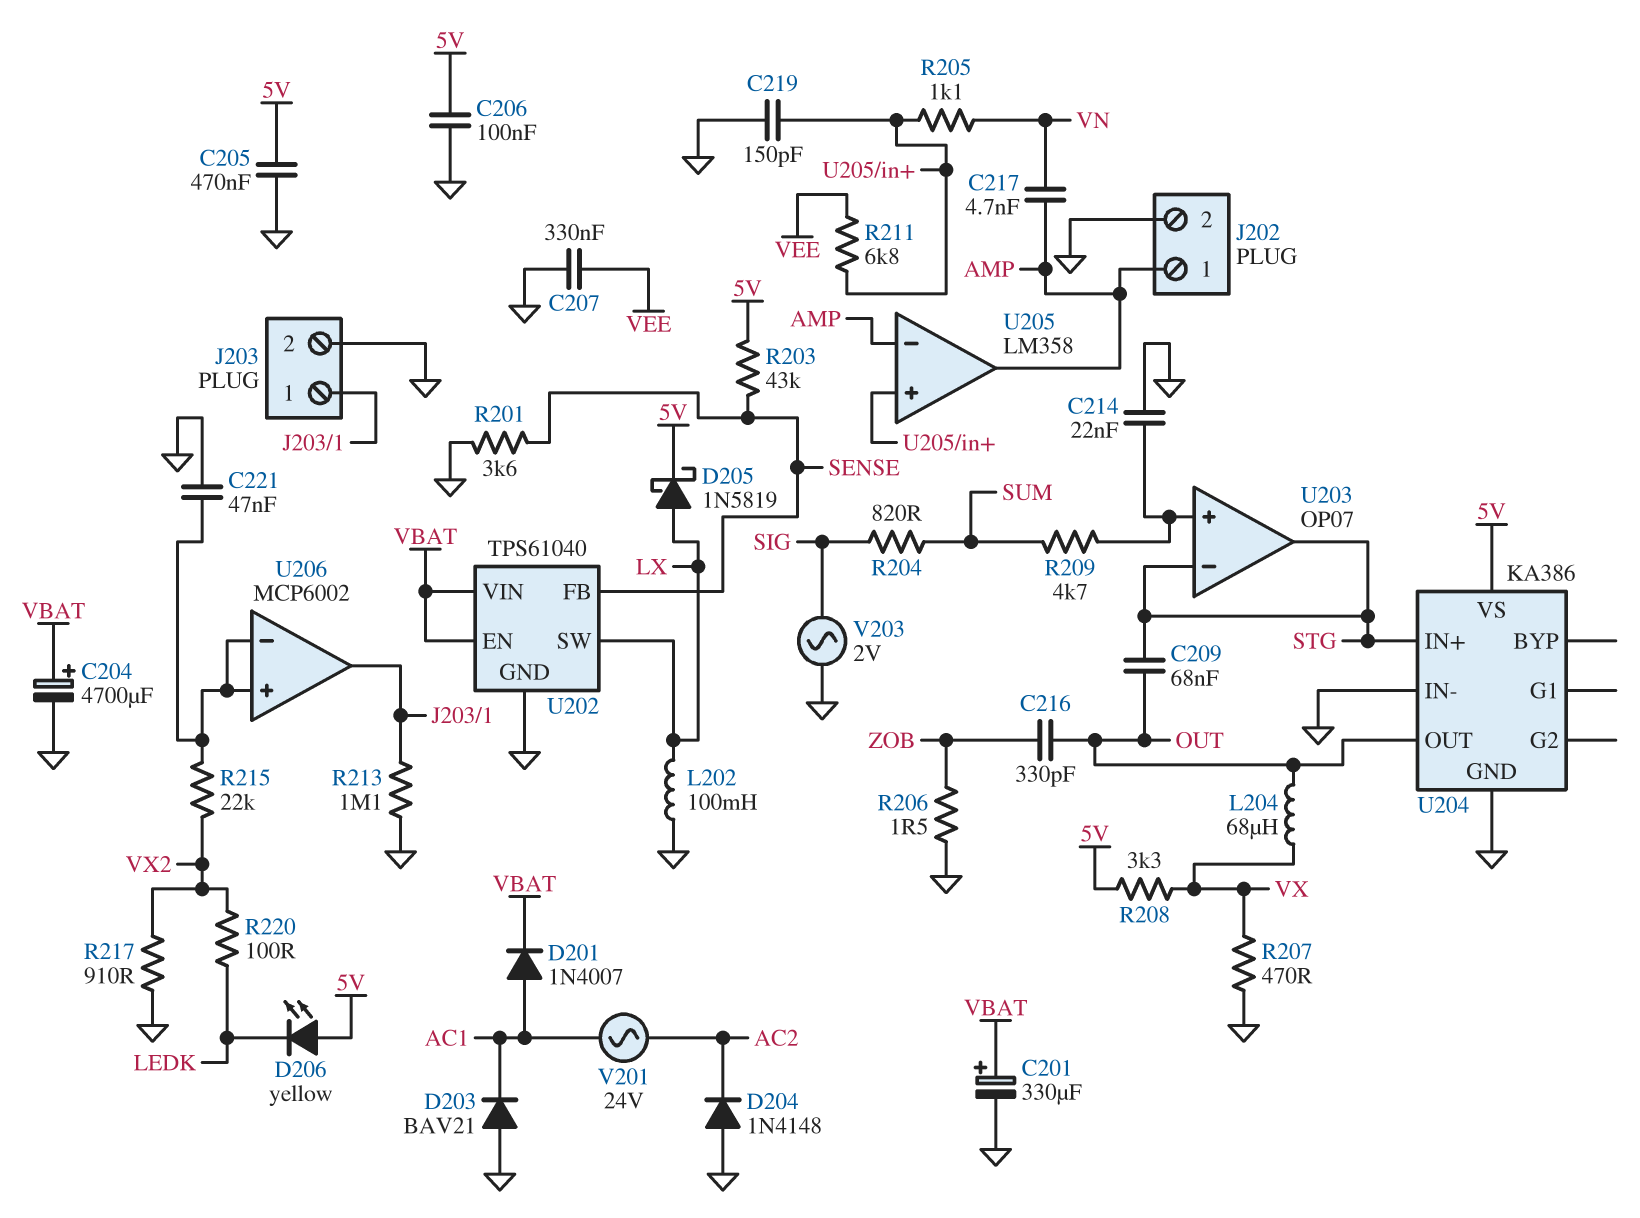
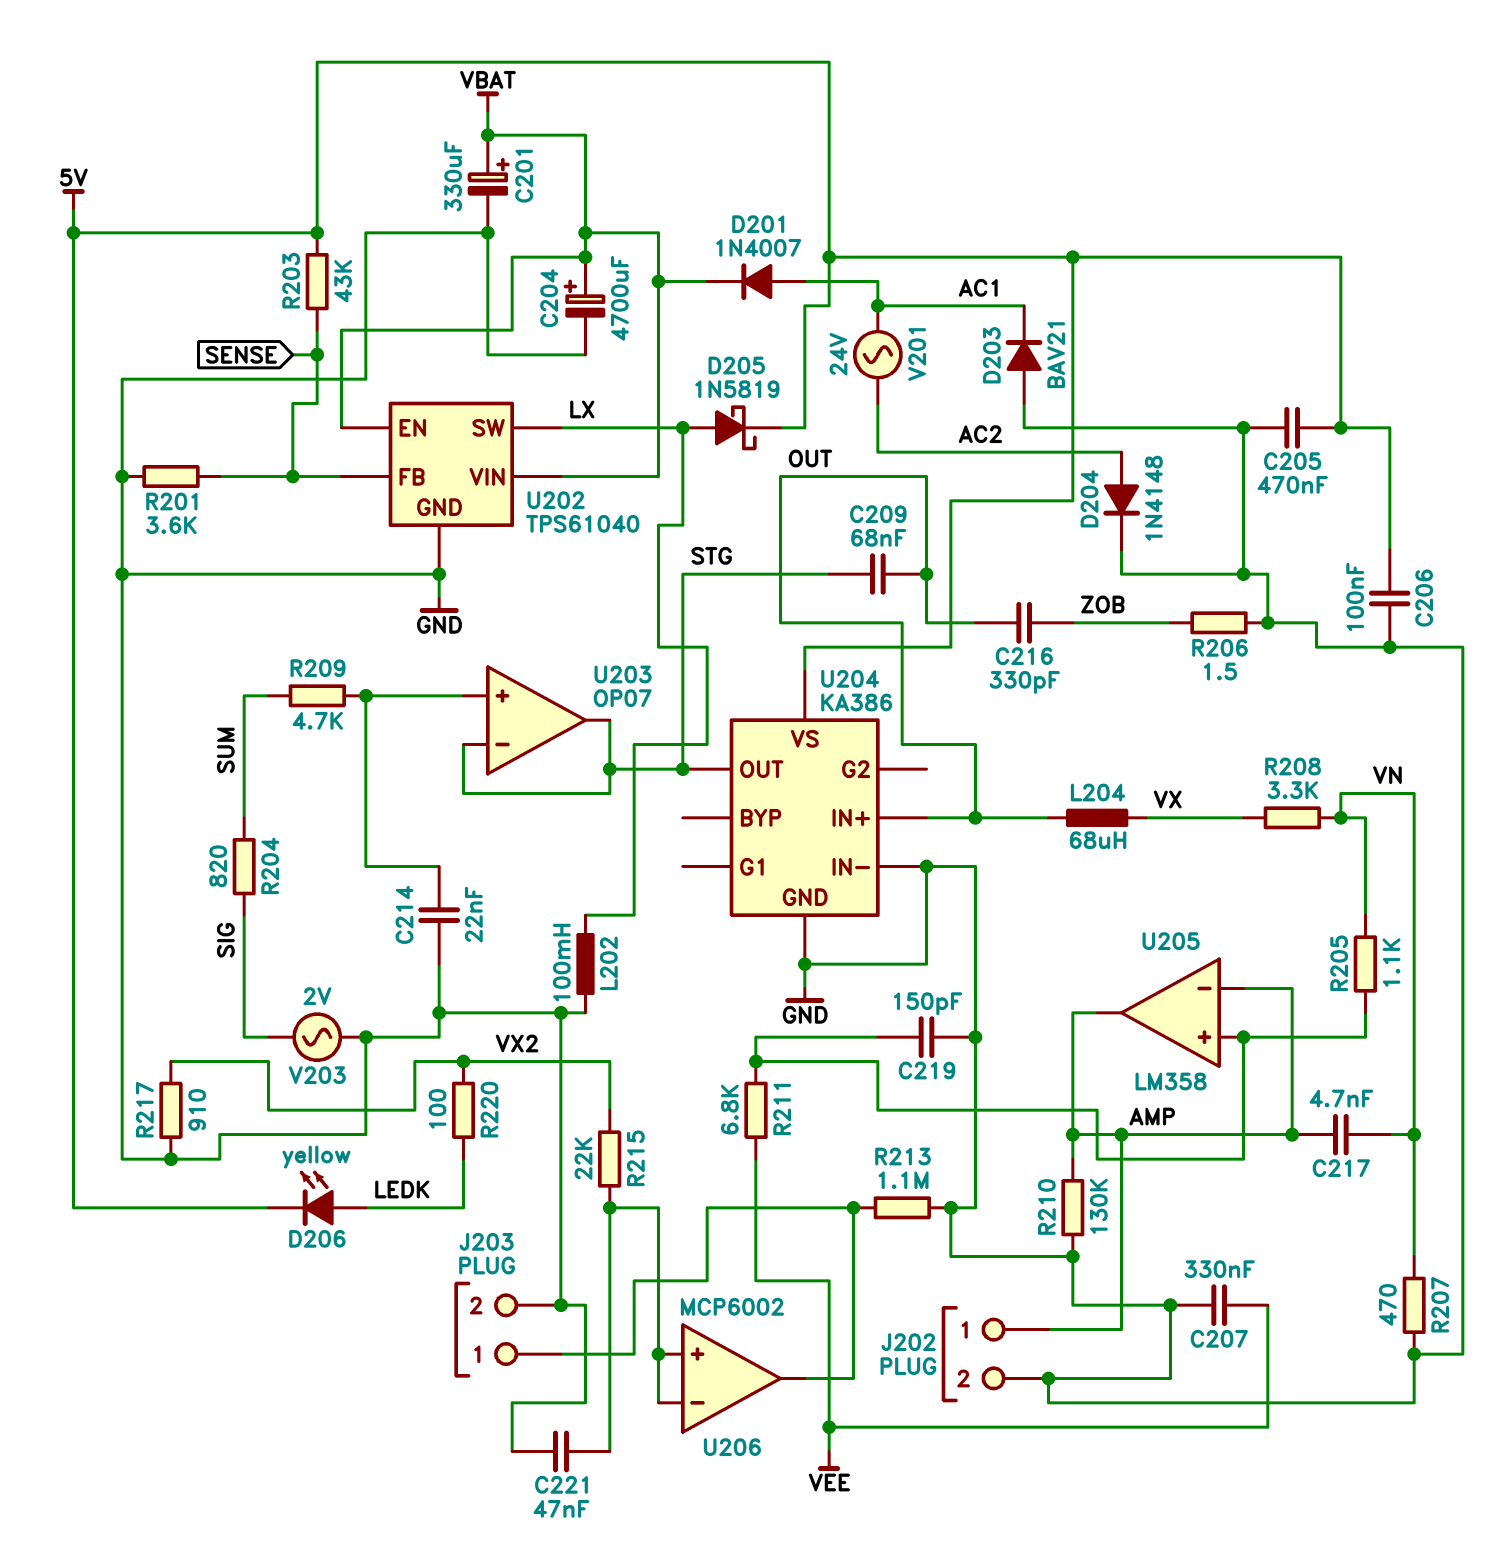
D204: diode 1N4148 (A GND, K AC2) -> diode 1N4148 (A AC2, K GND)
D206: LED yellow (A 5V, K LEDK) -> LED yellow (A LEDK, K 5V)
R207: 470 (GND, VX) -> 470 (GND, VN)
R208: 3.3k (5V, VX) -> 3.3k (VN, VX)
R210: none -> 130k (AMP, GND)
U204 pin IN+: STG -> OUT
U204 pin OUT: OUT -> STG

